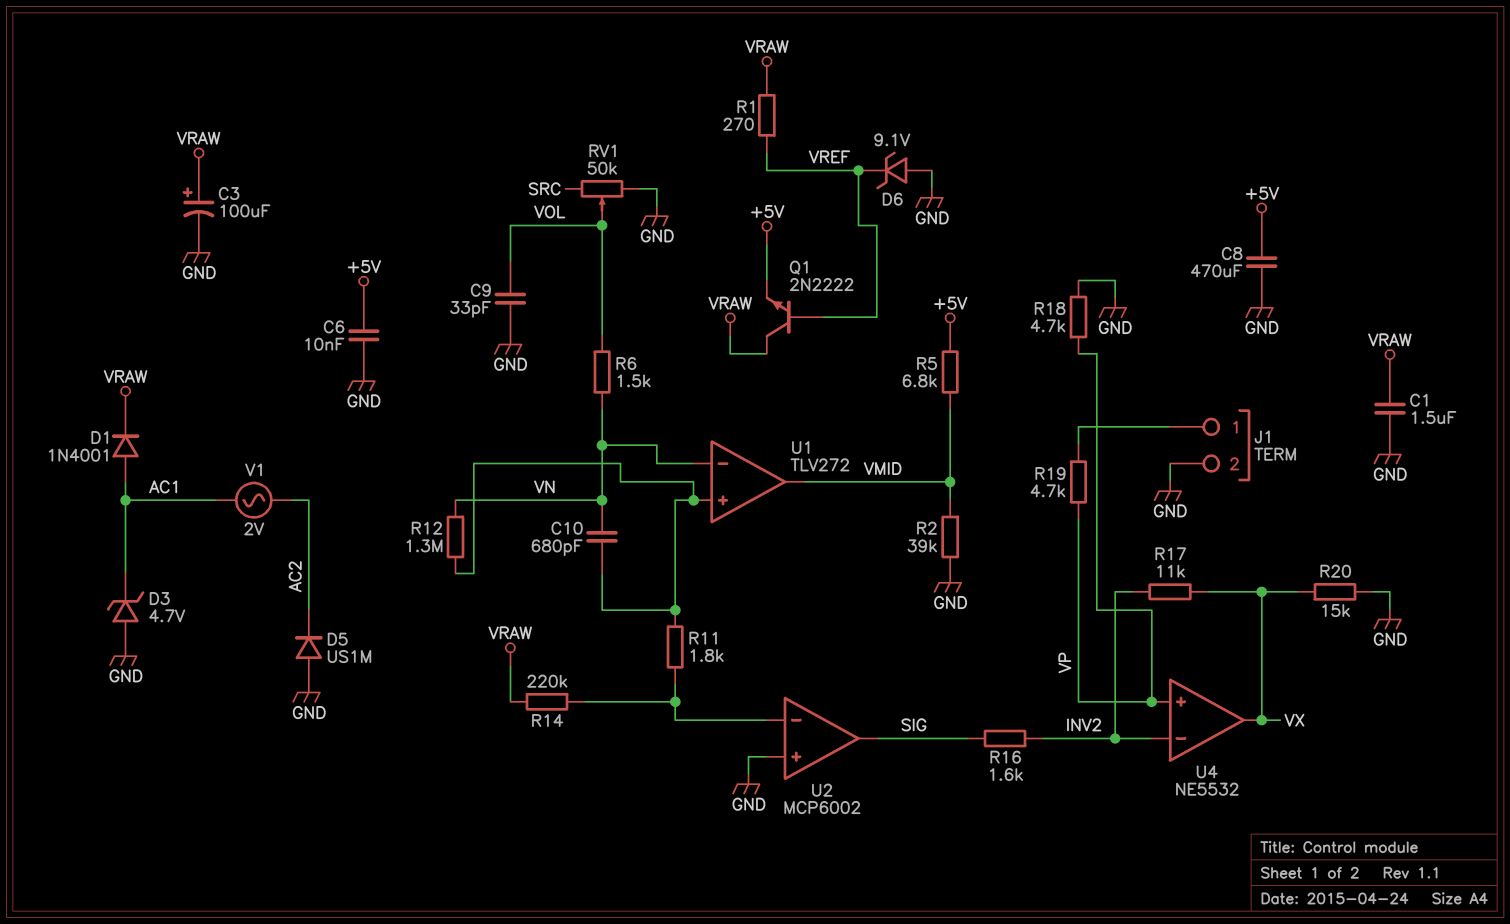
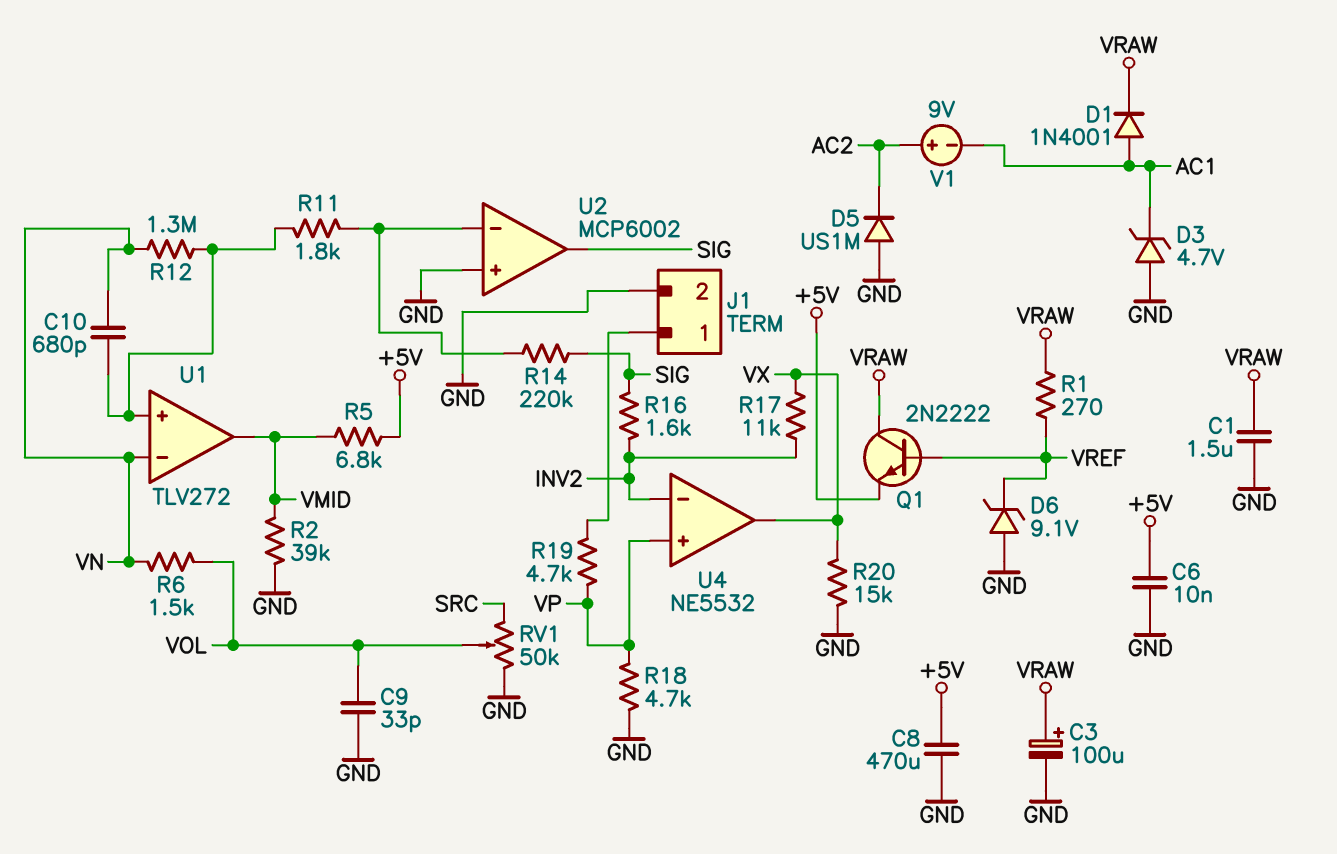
R14: 220k (U2/in-, VRAW) -> 220k (SIG, U2/in-)
V1: AC 2V (AC1, AC2) -> 9V (plus AC2, minus AC1)

